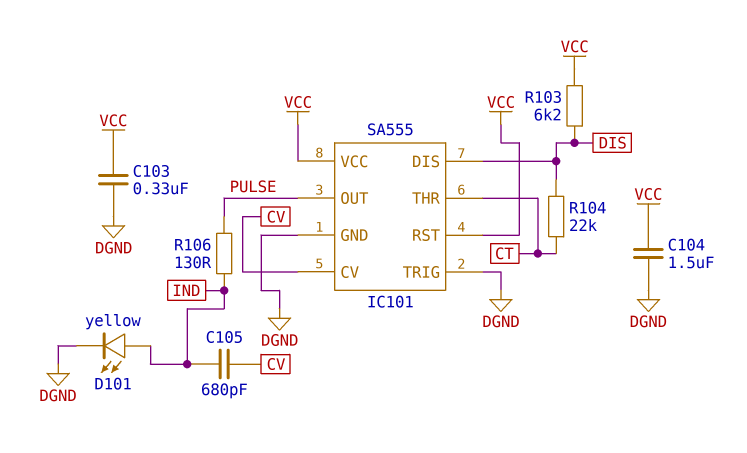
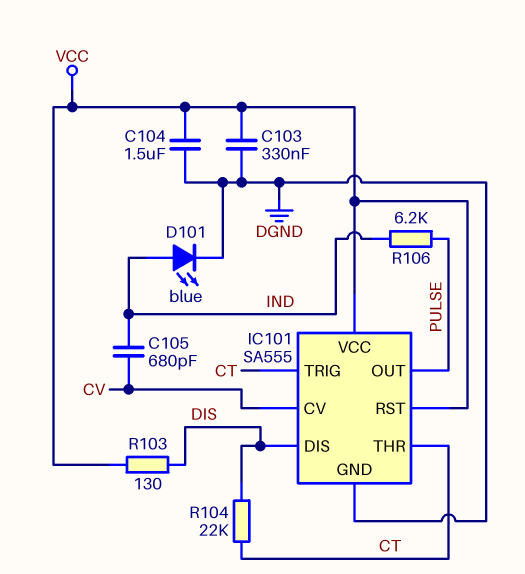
D101: LED yellow (A IND, K DGND) -> LED blue (A IND, K DGND)
IC101 pin TRIG: DGND -> CT
R103: 6.2k (DIS, VCC) -> 130 (DIS, VCC)
R106: 130 (IND, PULSE) -> 6.2k (IND, PULSE)

